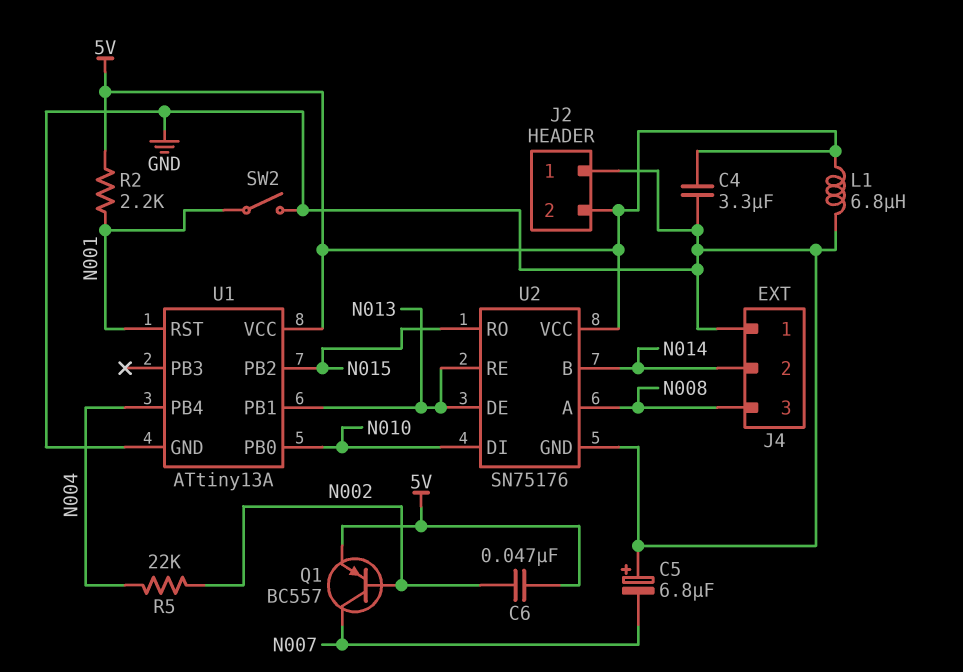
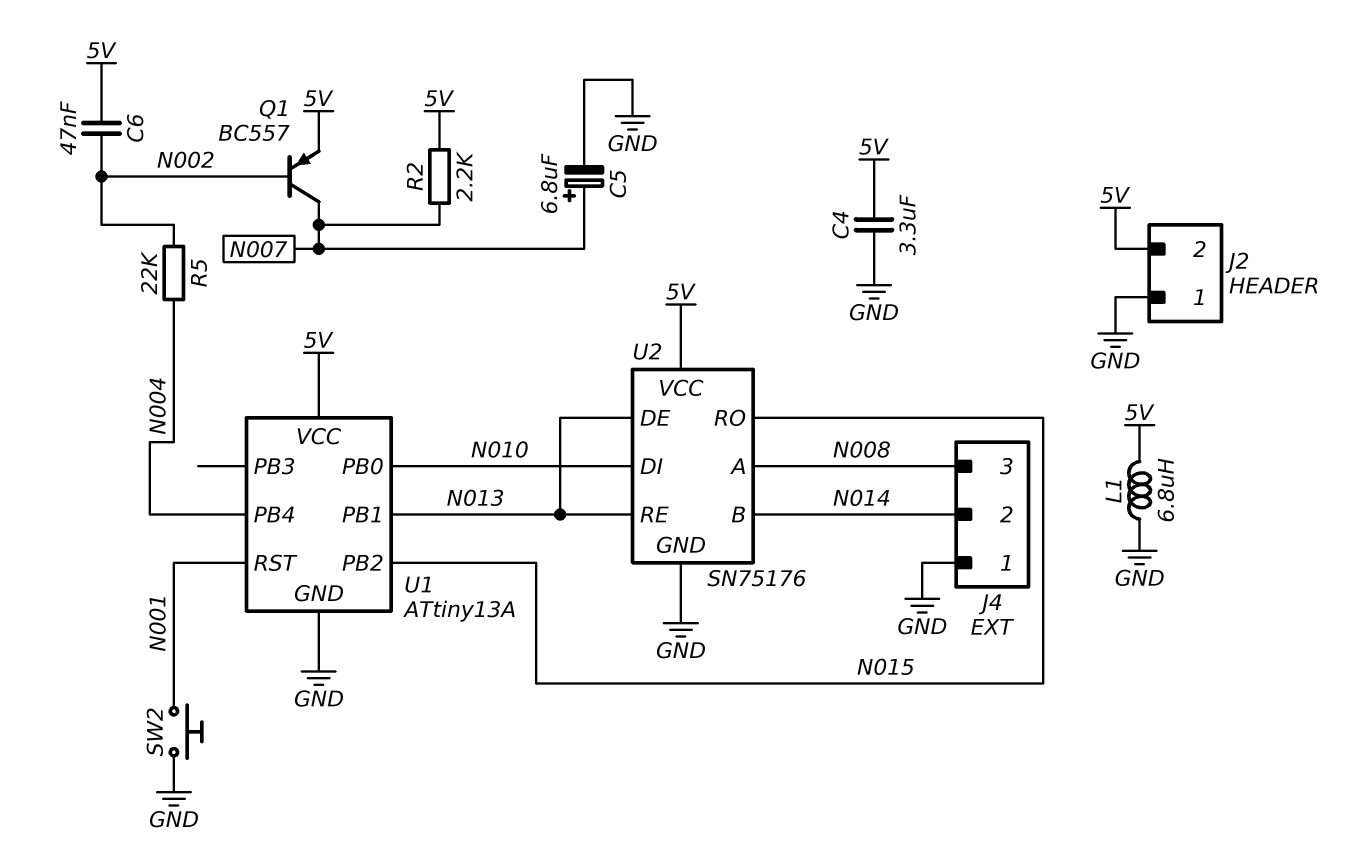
C5: 6.8uF (plus GND, minus N007) -> 6.8uF (plus N007, minus GND)
R2: 2.2k (5V, N001) -> 2.2k (5V, N007)
SW2: switch (GND, N001) -> button (GND, N001)

